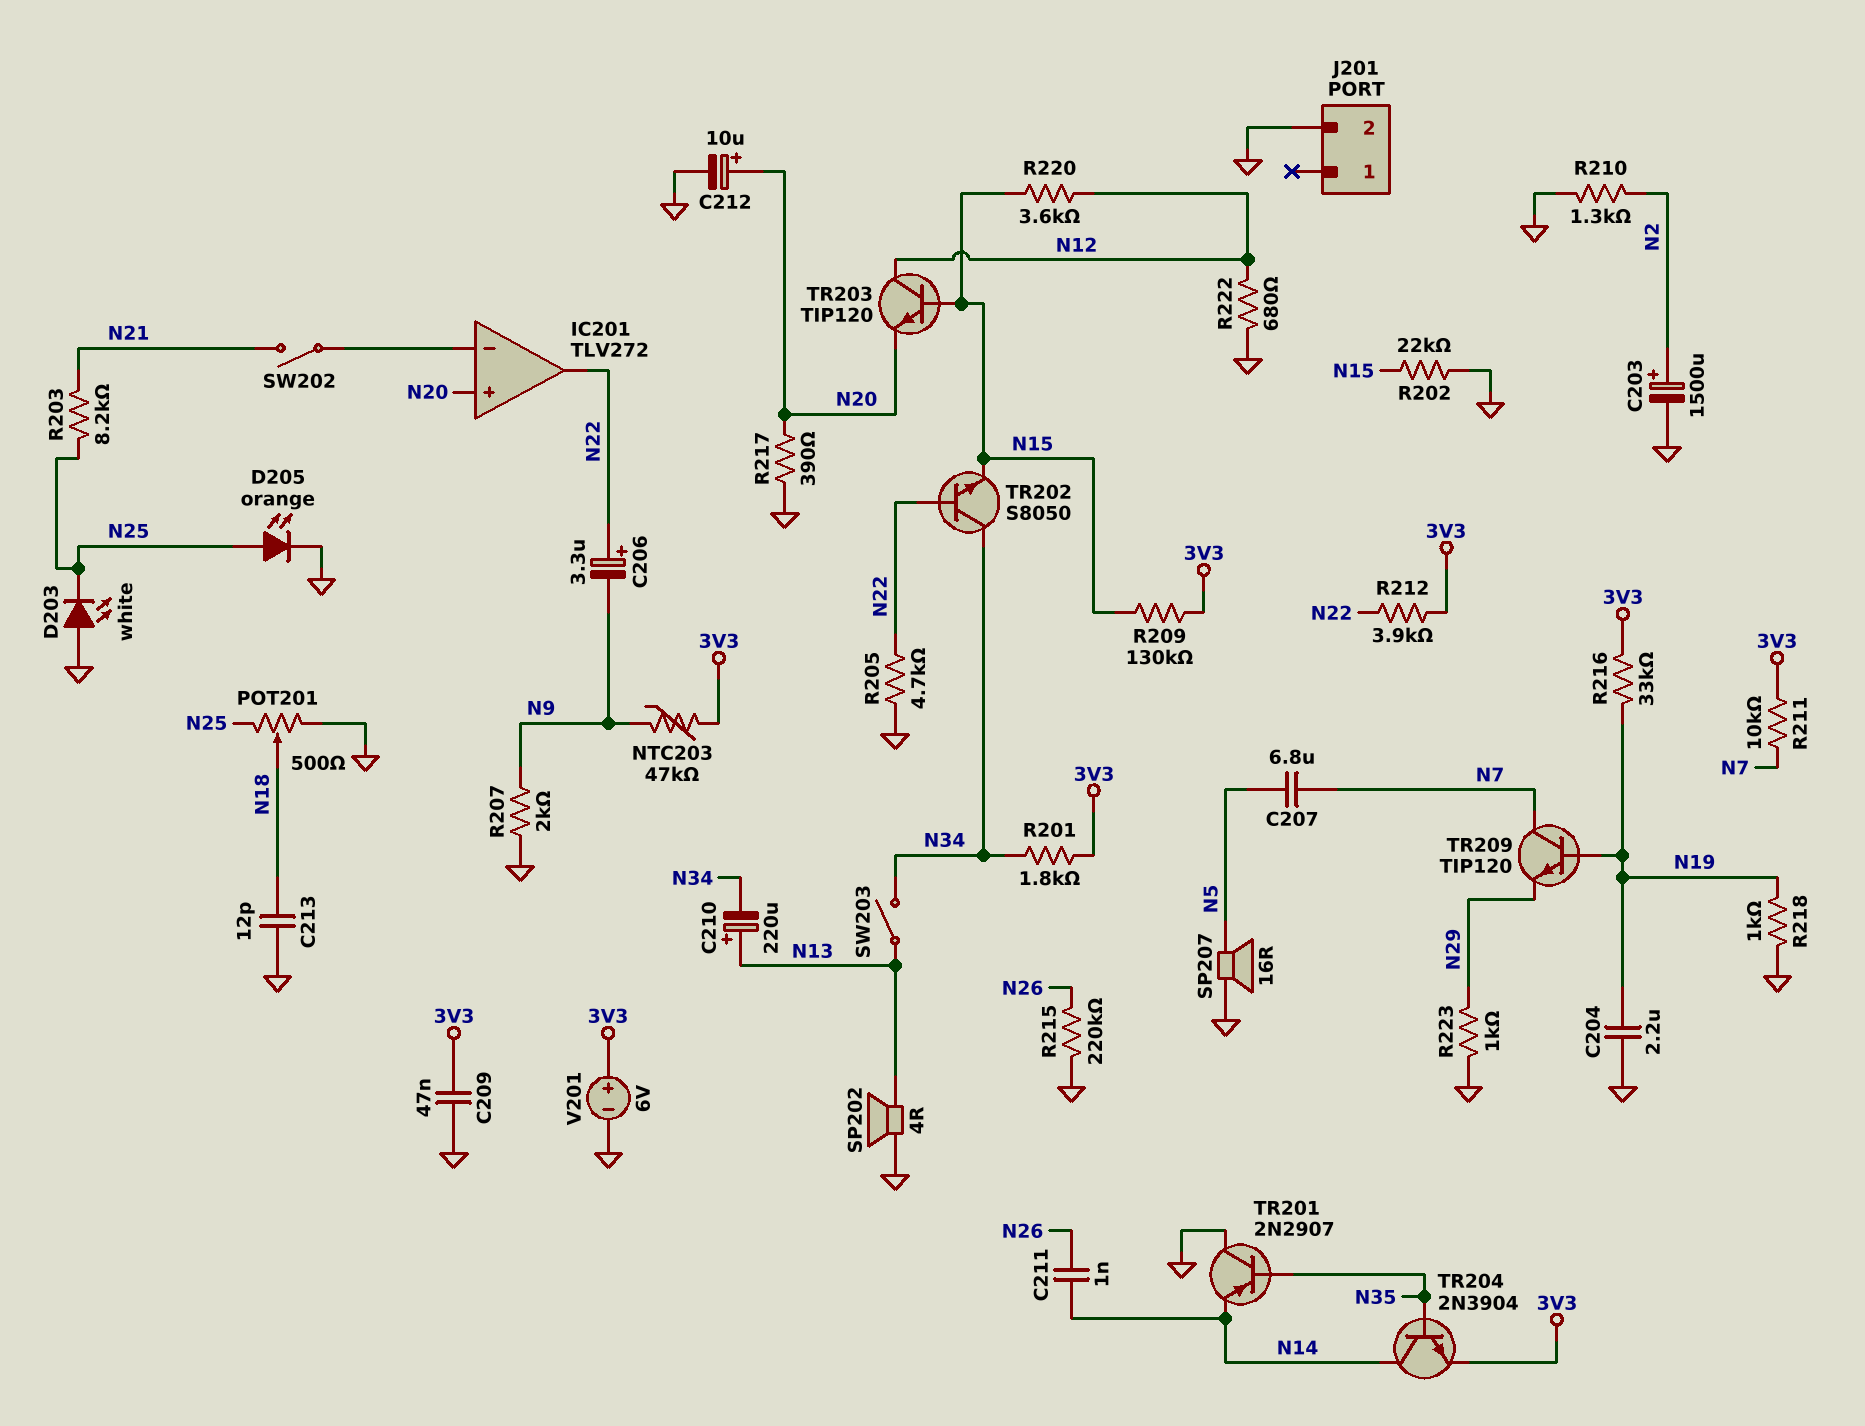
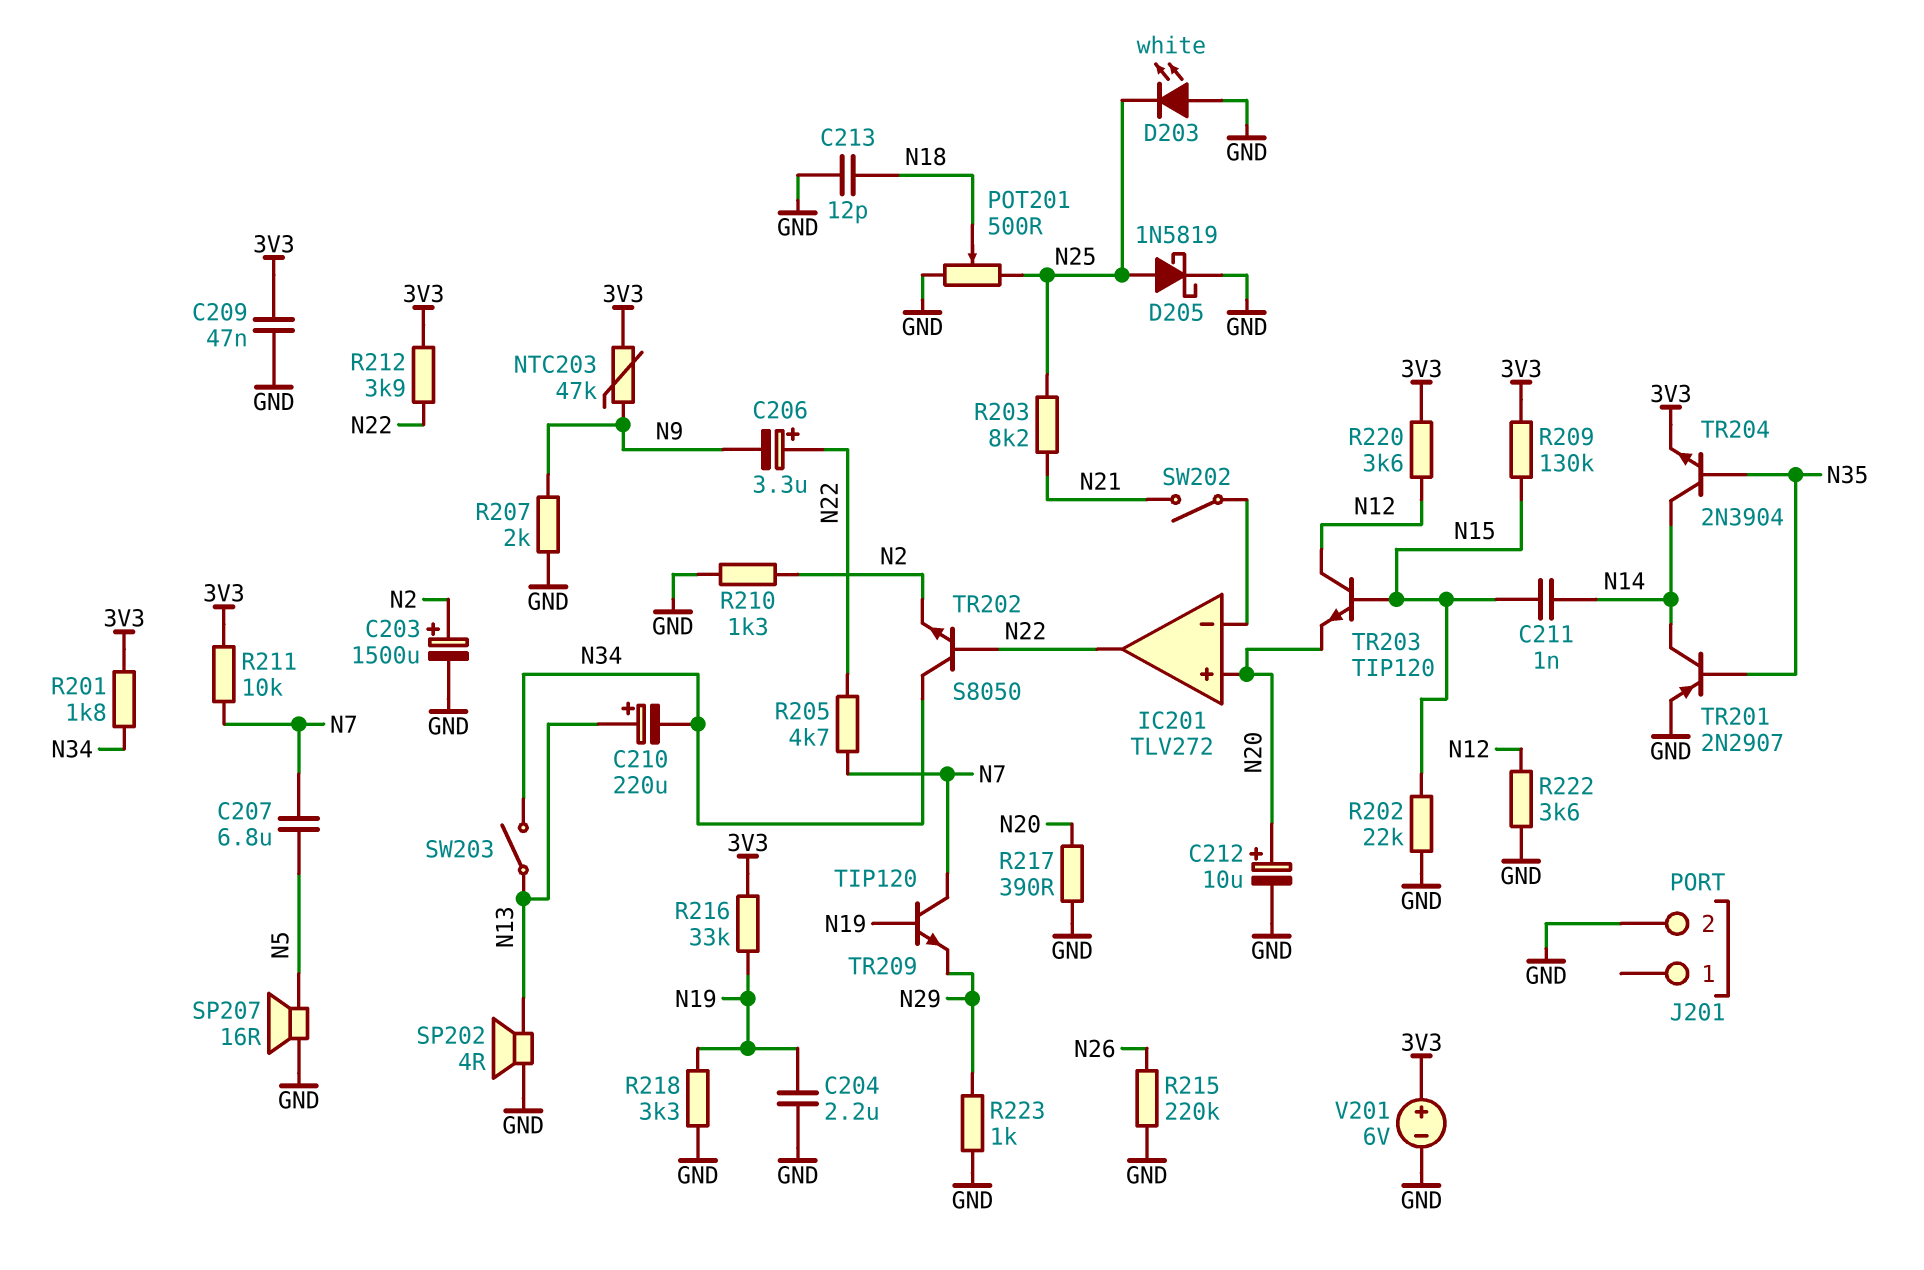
C211: 1nF (N14, N26) -> 1nF (N14, N15)
D205: LED orange (A N25, K GND) -> schottky 1N5819 (A N25, K GND)
R205: 4.7k (GND, N22) -> 4.7k (N7, N22)
R218: 1k (GND, N19) -> 3.3k (GND, N19)
R220: 3.6k (N12, N15) -> 3.6k (3V3, N12)
R222: 680 (GND, N12) -> 3.6k (GND, N12)
TR201: PNP 2N2907 (B N35, C GND, E N14) -> PNP 2N2907 (B N35, C N14, E GND)
TR202: NPN S8050 (B N22, C N34, E N15) -> NPN S8050 (B N22, C N34, E N2)

